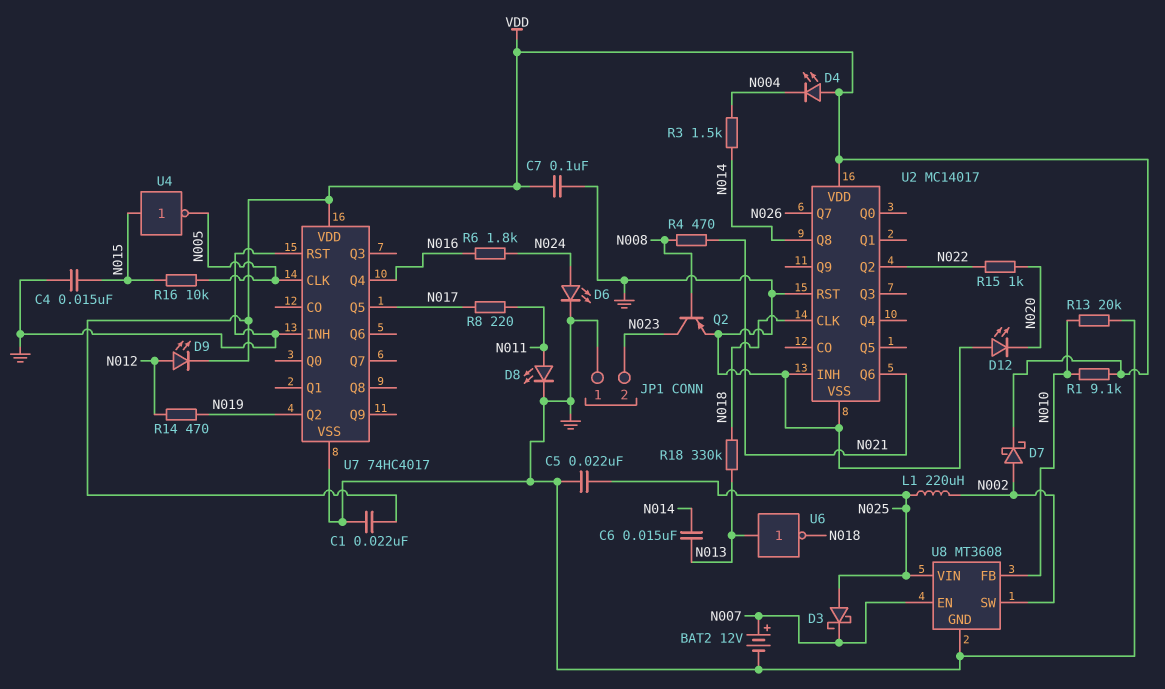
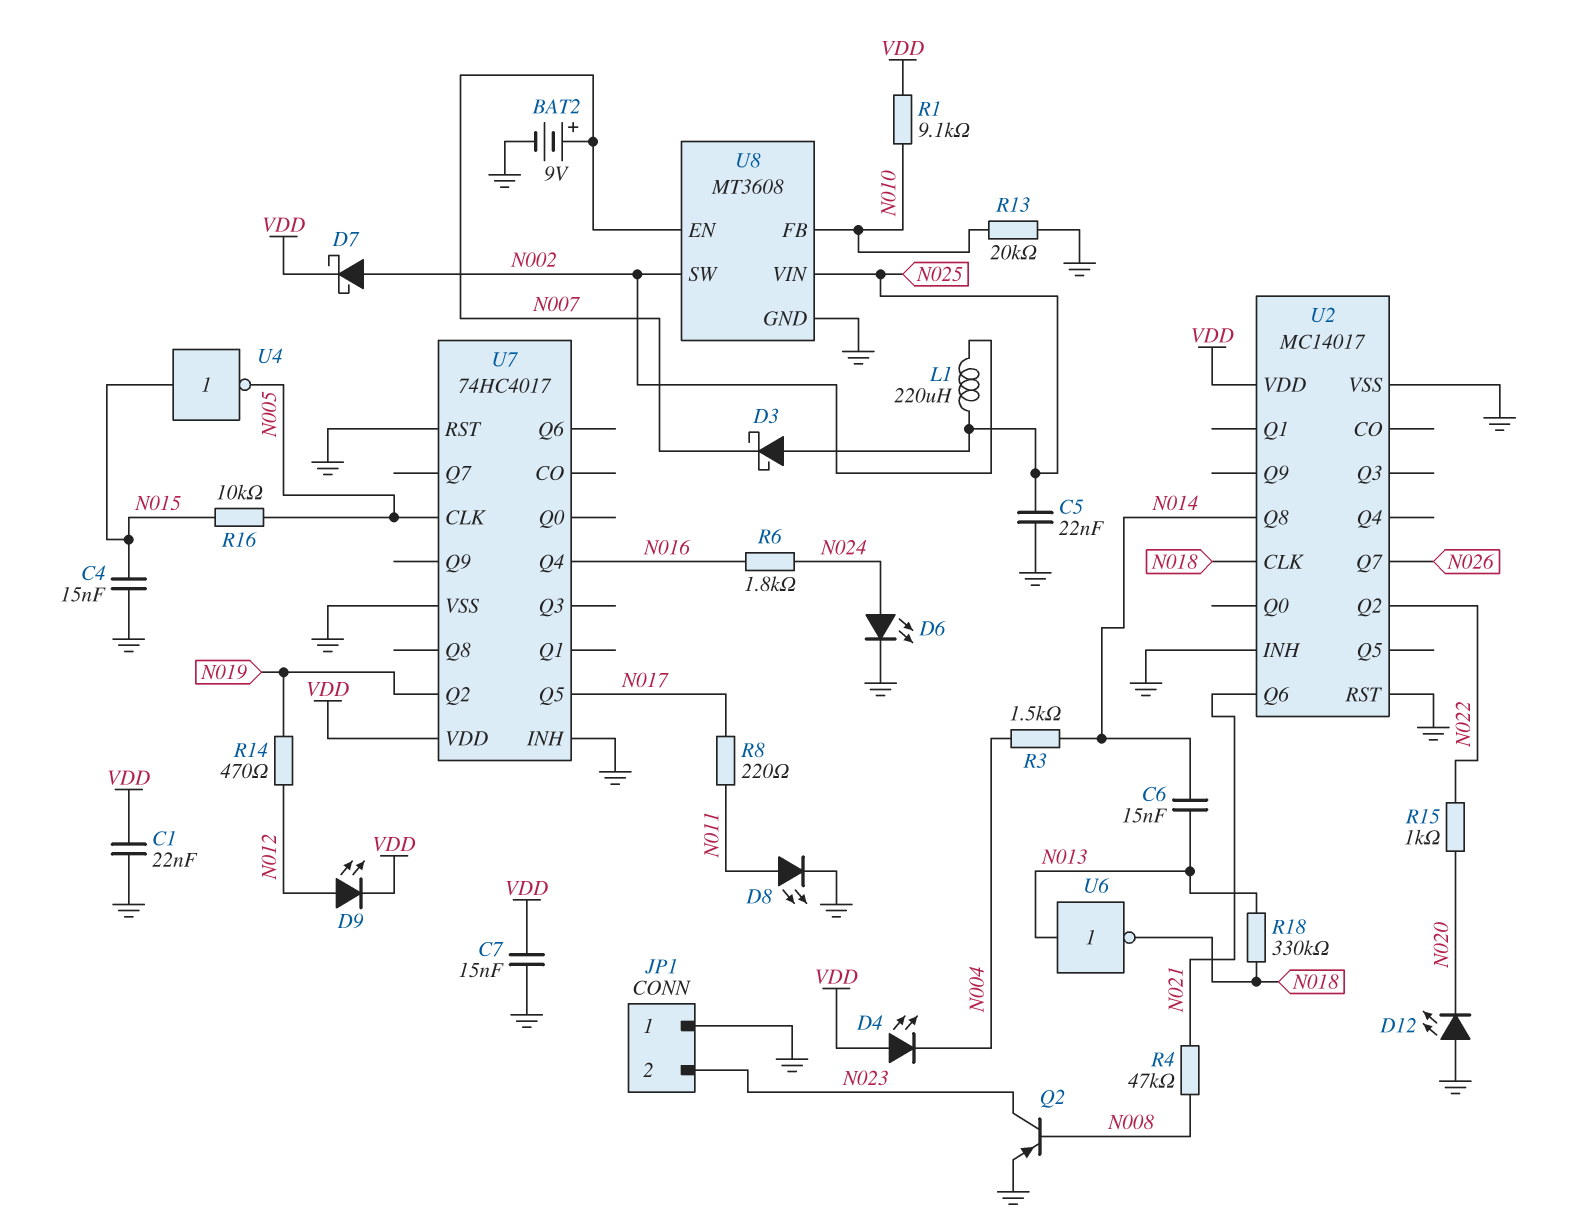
BAT2: 12V (plus N007, minus GND) -> 9V (plus N007, minus GND)
C7: 100nF (GND, VDD) -> 15nF (GND, VDD)
R4: 470 (N008, N021) -> 47k (N008, N021)

